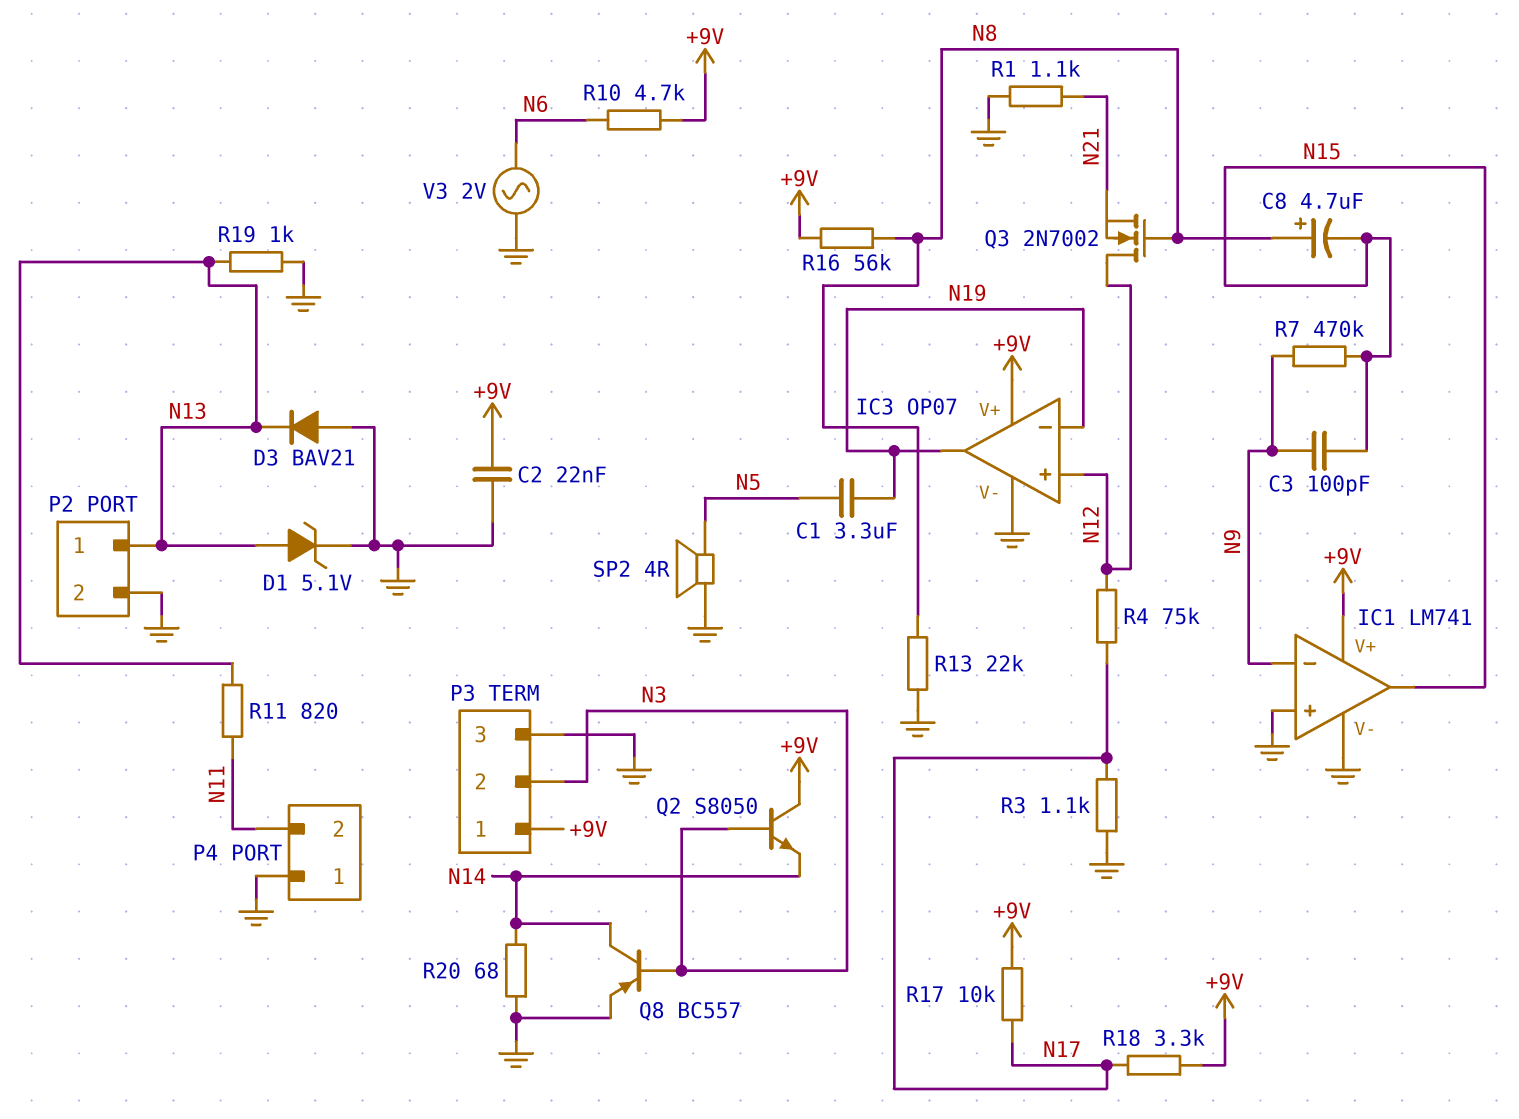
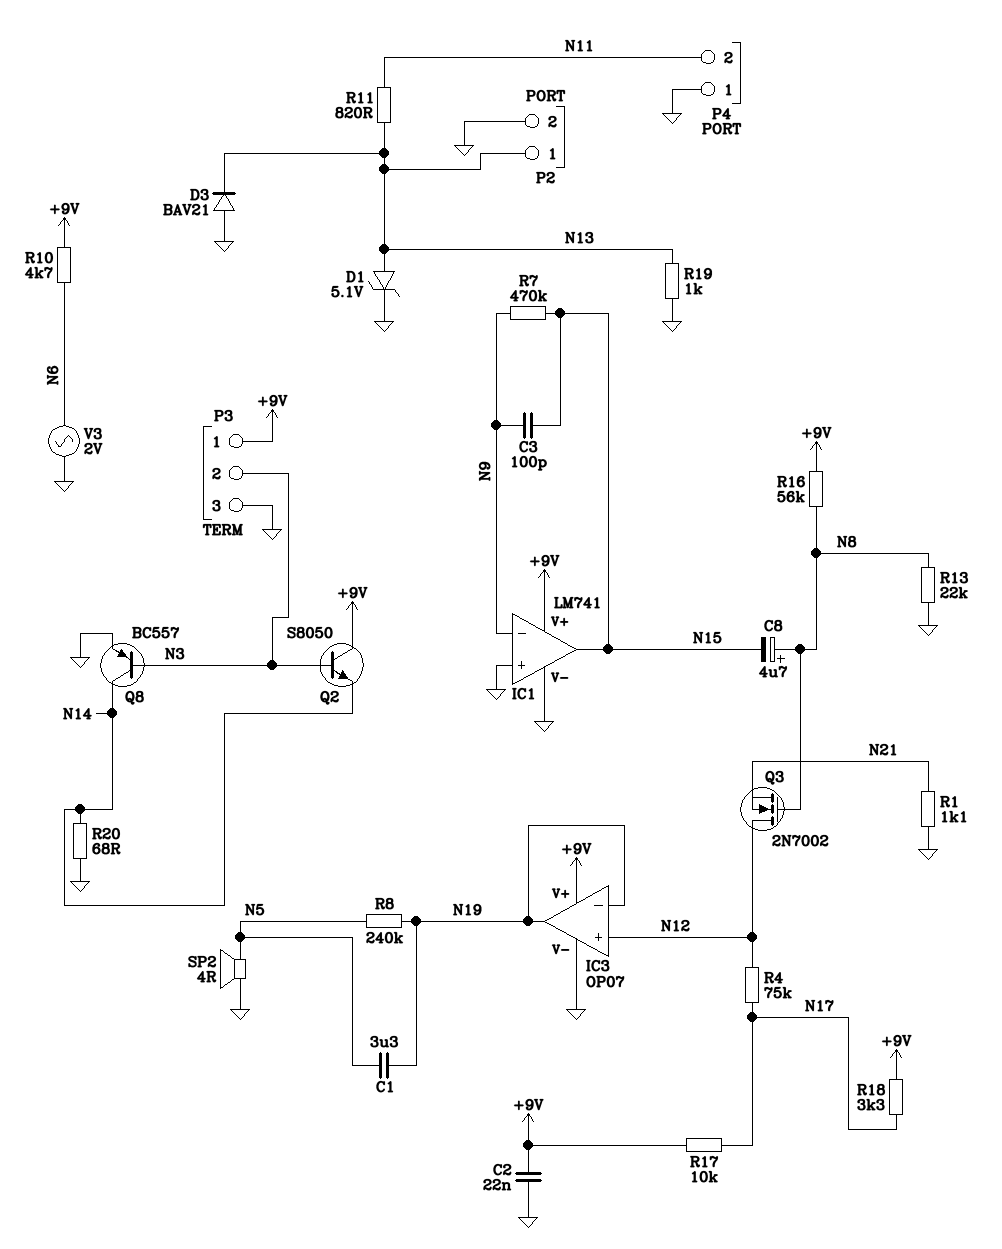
R3: 1.1k (GND, N17) -> none
R8: none -> 240k (N5, N19)

